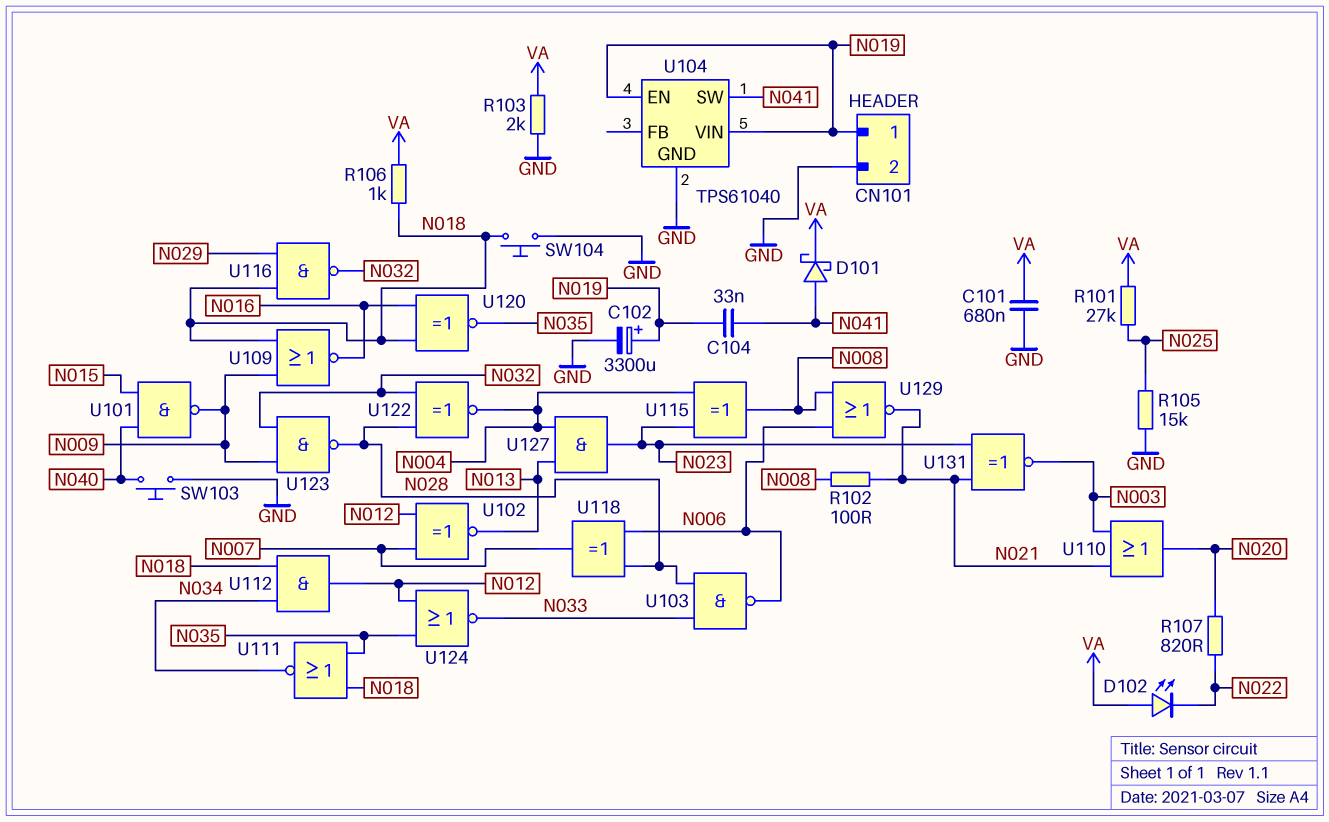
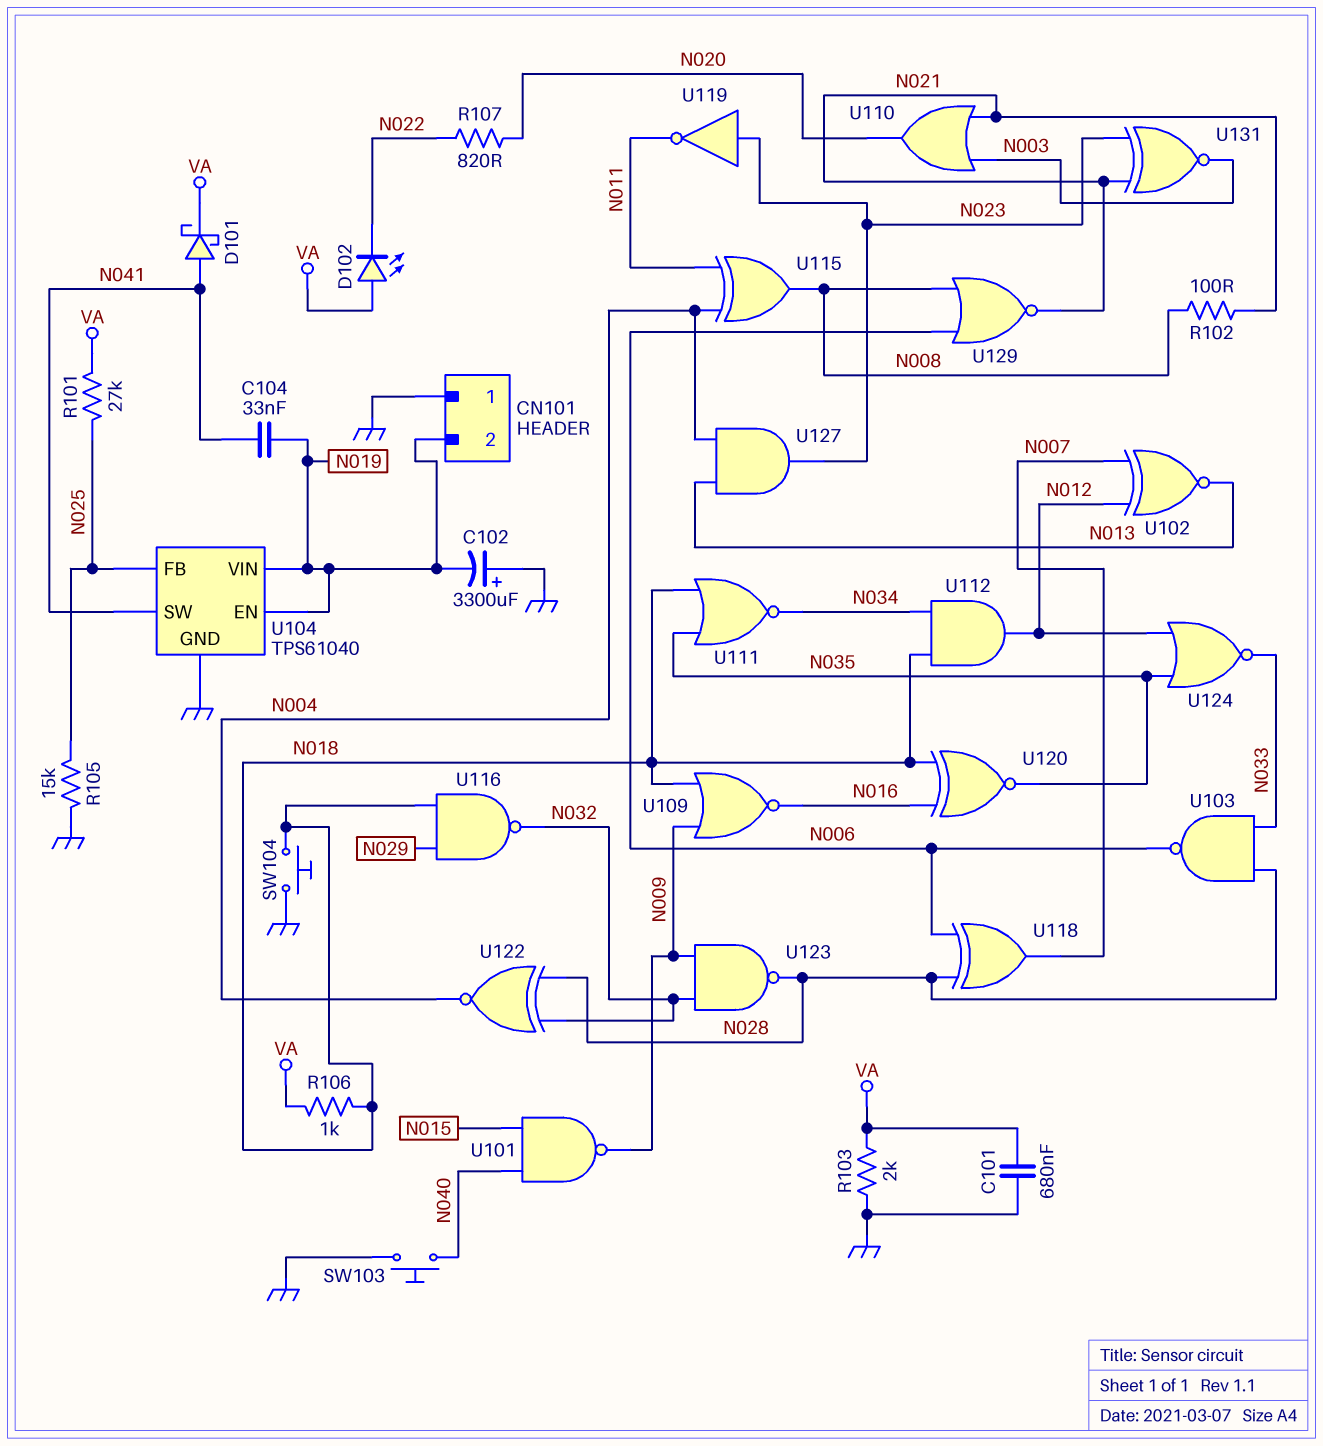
C102: 3300uF (plus N019, minus GND) -> 3300uF (plus GND, minus N019)
CN101 pin 1: N019 -> GND
CN101 pin 2: GND -> N019
U104 pin FB: none -> N025
U115: XOR (in N004, in N023, out N008) -> XOR (in N004, in N011, out N008)
U119: none -> NOT (in N023, out N011)

